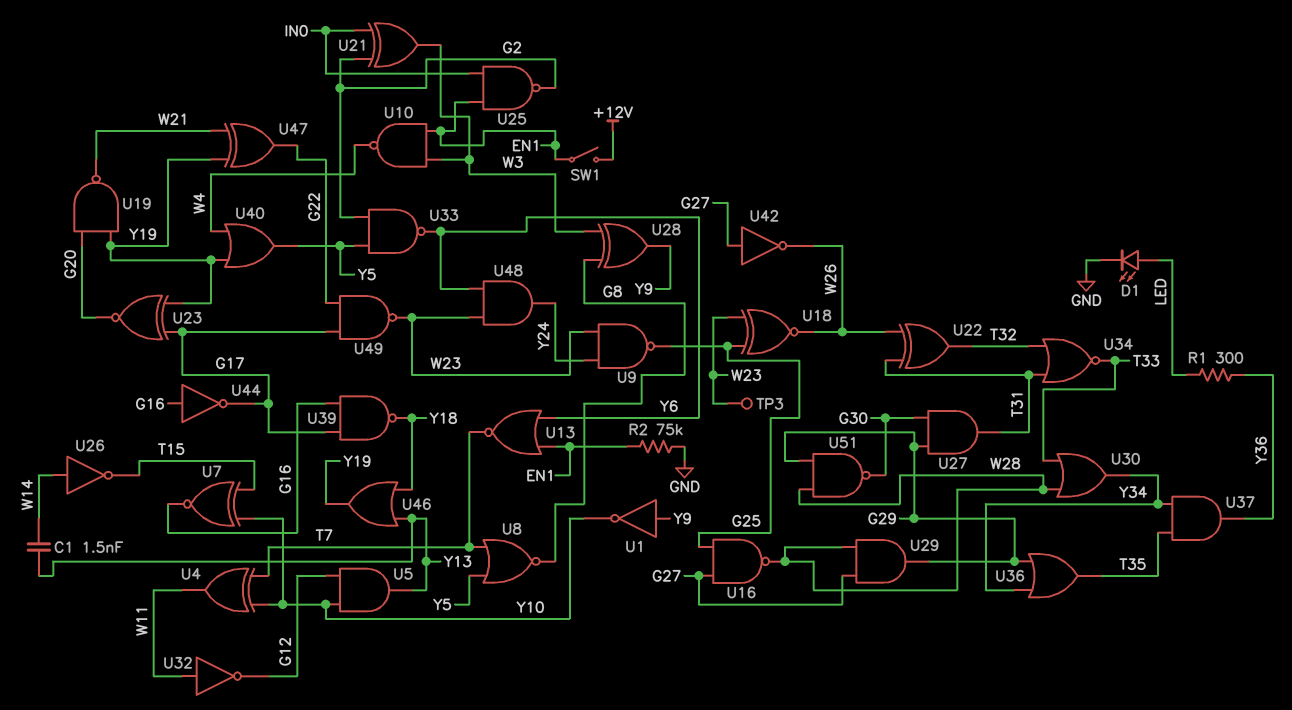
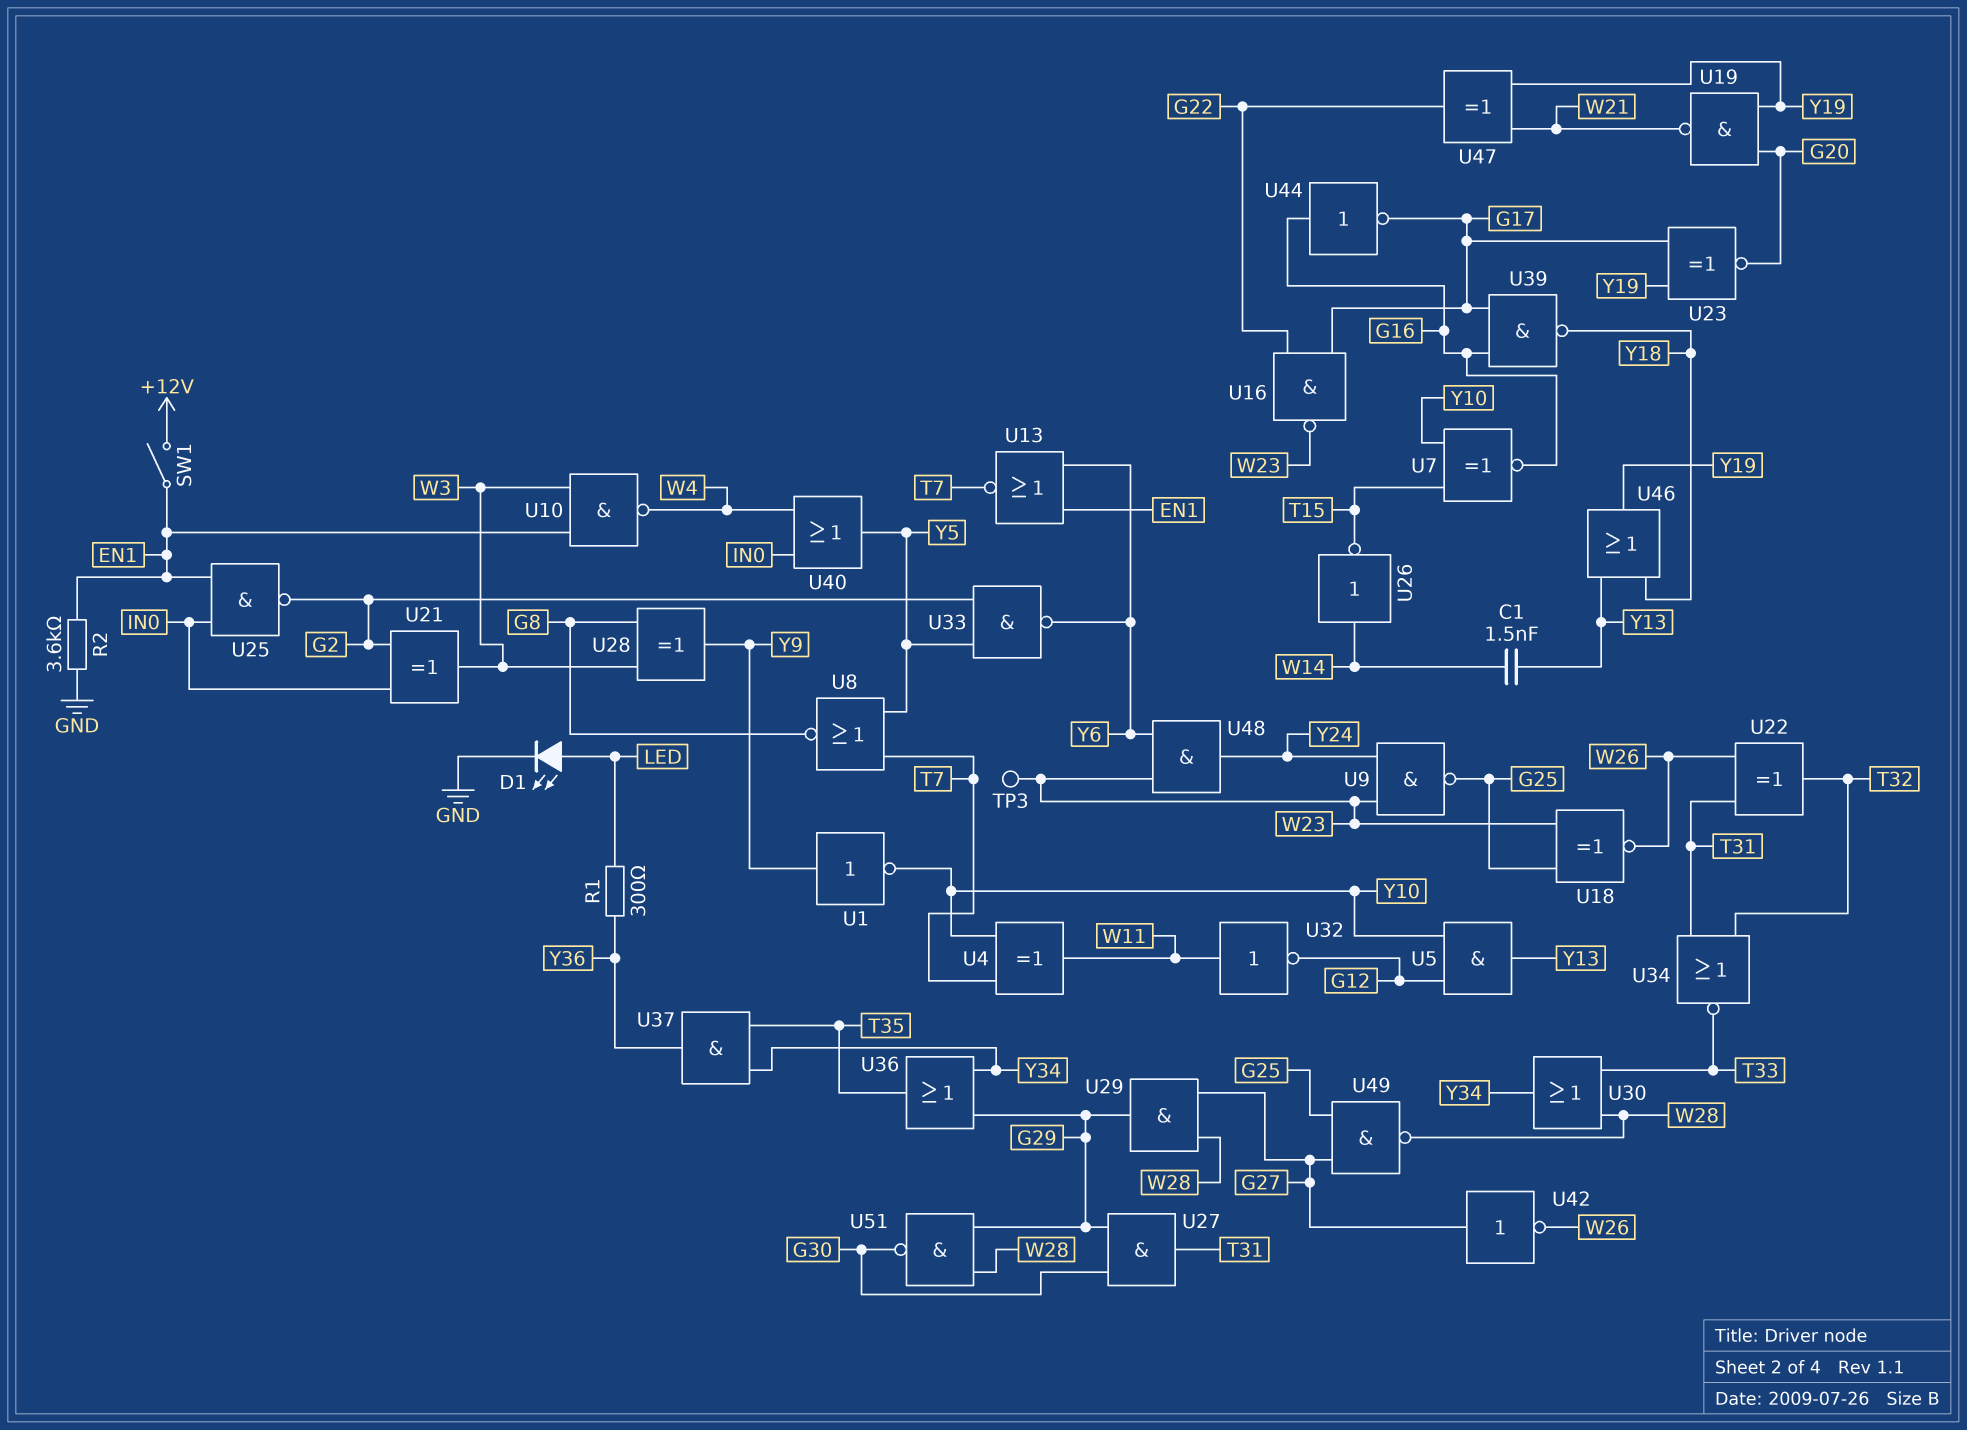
R2: 75k (EN1, GND) -> 3.6k (EN1, GND)
U16: NAND (in G25, in G27, out W28) -> NAND (in G17, in G22, out W23)
U40: OR (in W4, in Y19, out Y5) -> OR (in IN0, in W4, out Y5)
U49: NAND (in G17, in G22, out W23) -> NAND (in G25, in G27, out W28)

